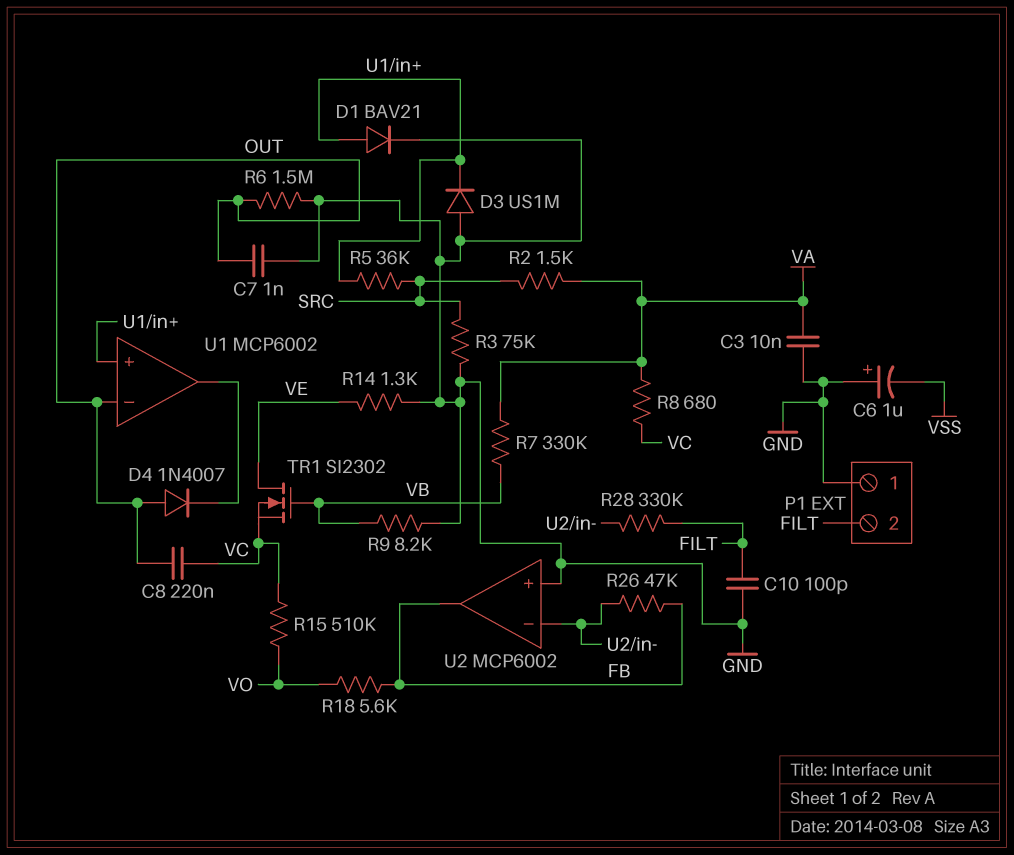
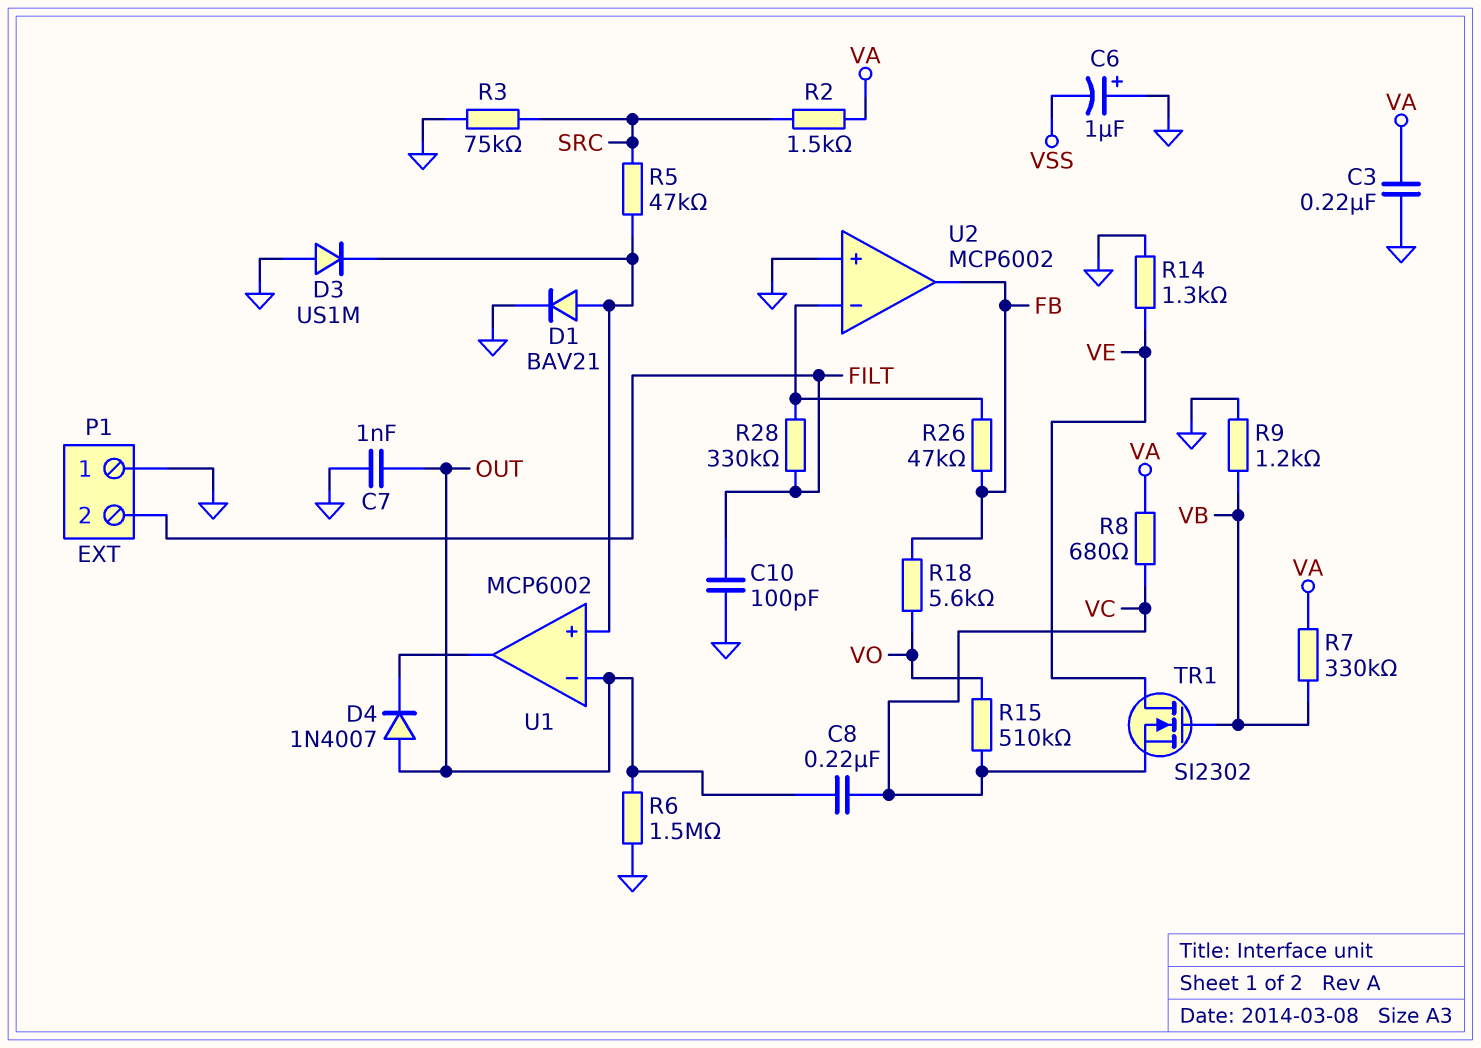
C3: 10nF (GND, VA) -> 220nF (GND, VA)
R5: 36k (SRC, U1/in+) -> 47k (SRC, U1/in+)
R9: 8.2k (GND, VB) -> 1.2k (GND, VB)

